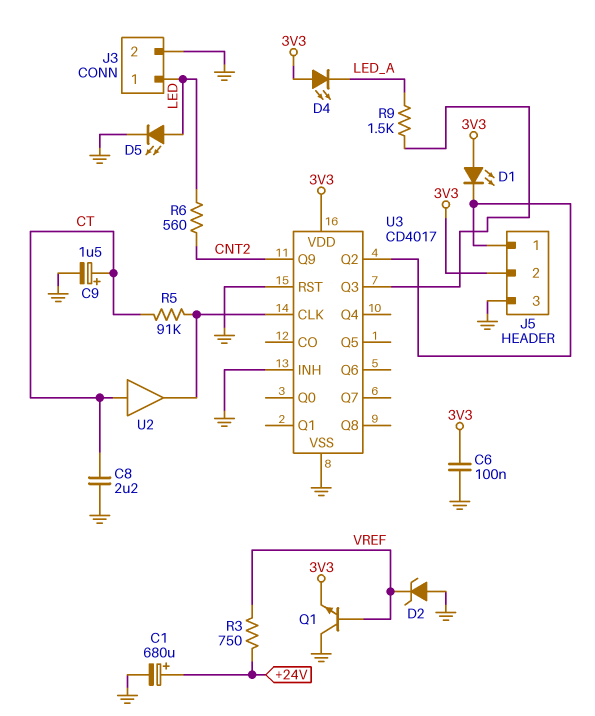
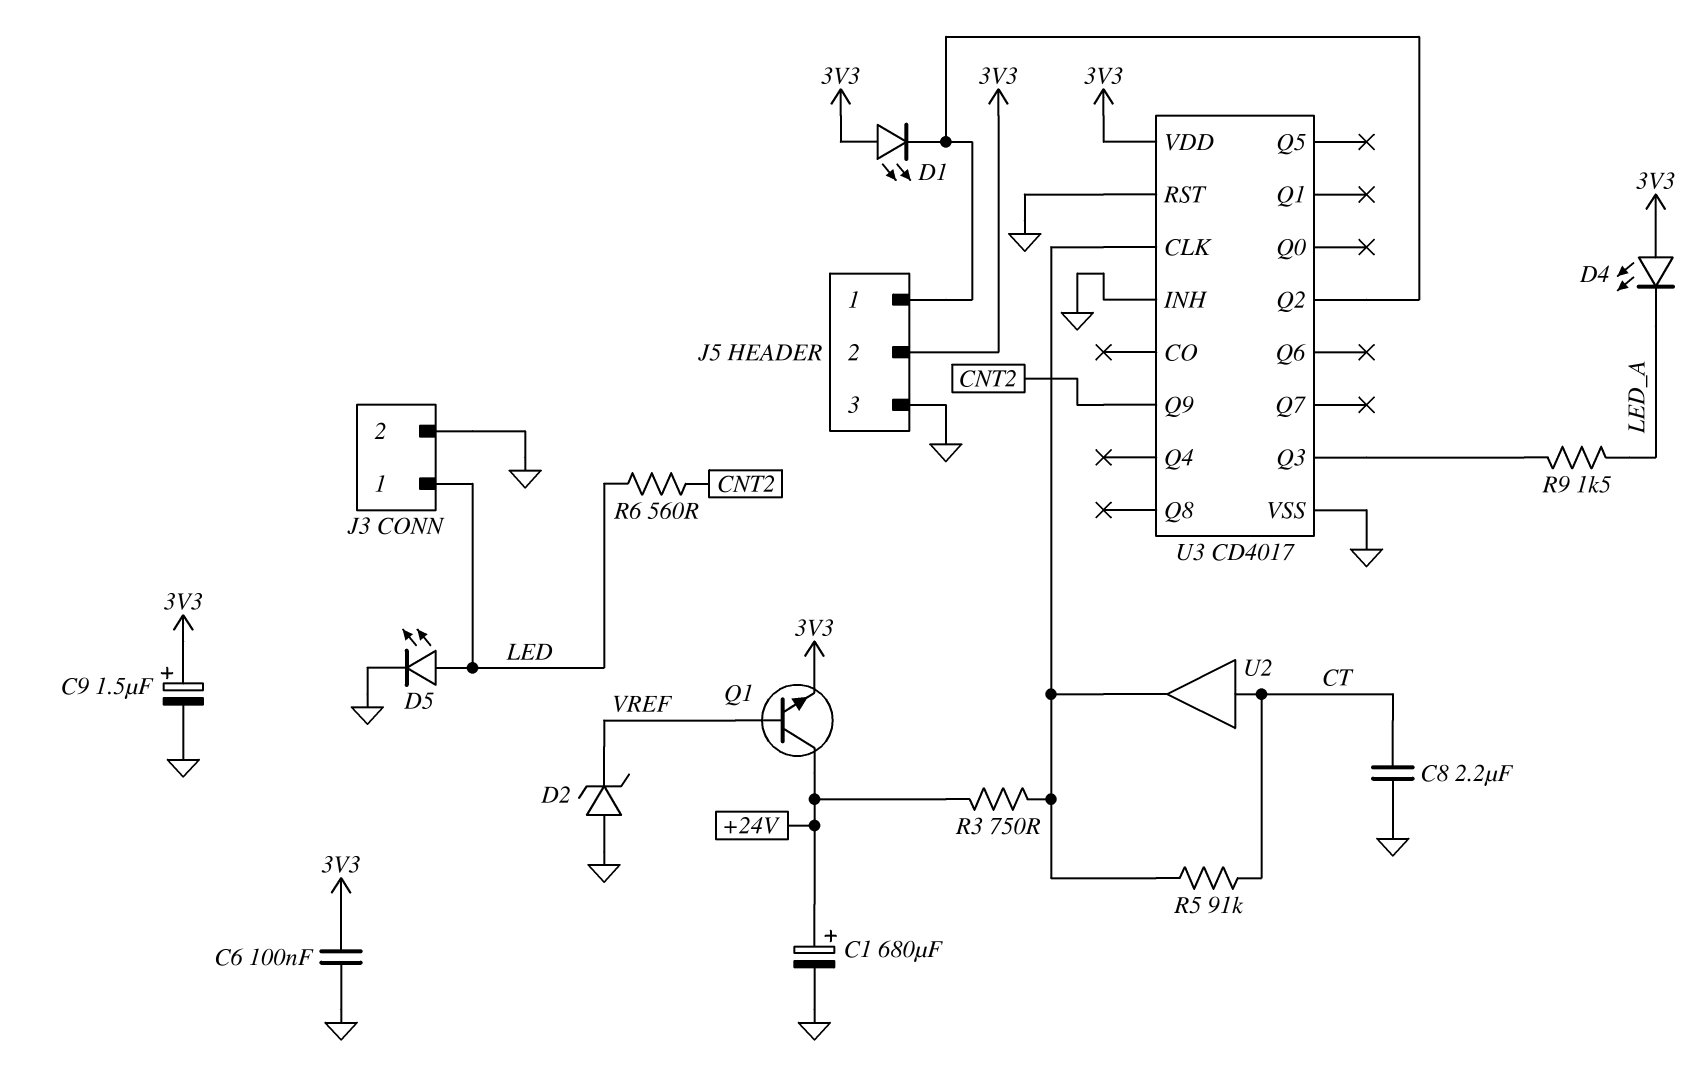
C9: 1.5uF (plus CT, minus GND) -> 1.5uF (plus 3V3, minus GND)
Q1: NPN (B VREF, C GND, E 3V3) -> NPN (B VREF, C +24V, E 3V3)
R3: 750 (+24V, VREF) -> 750 (+24V, U3/CLK)

